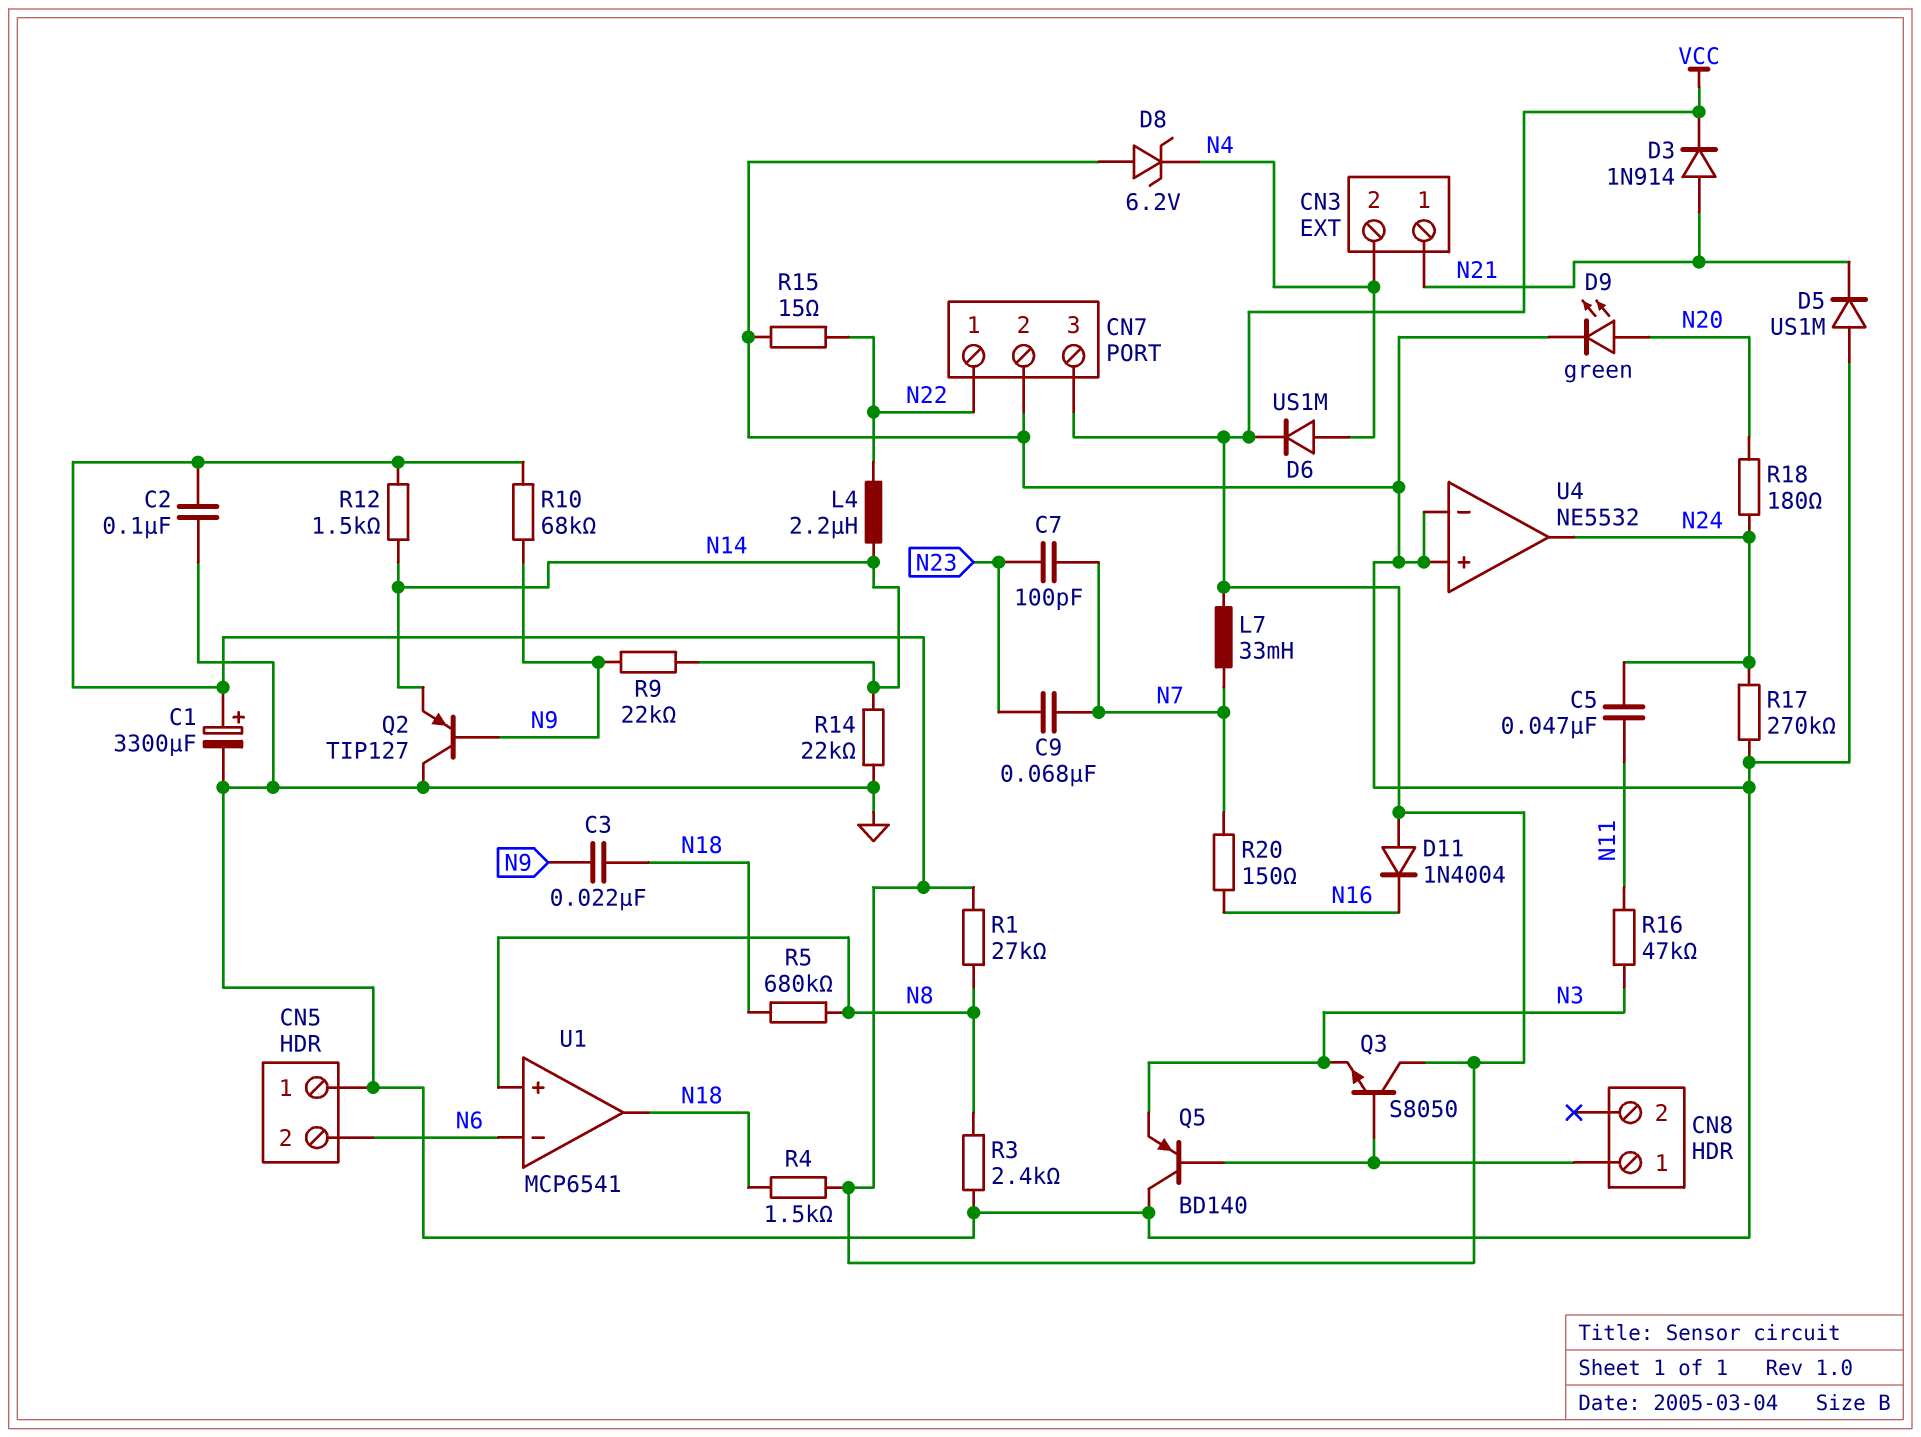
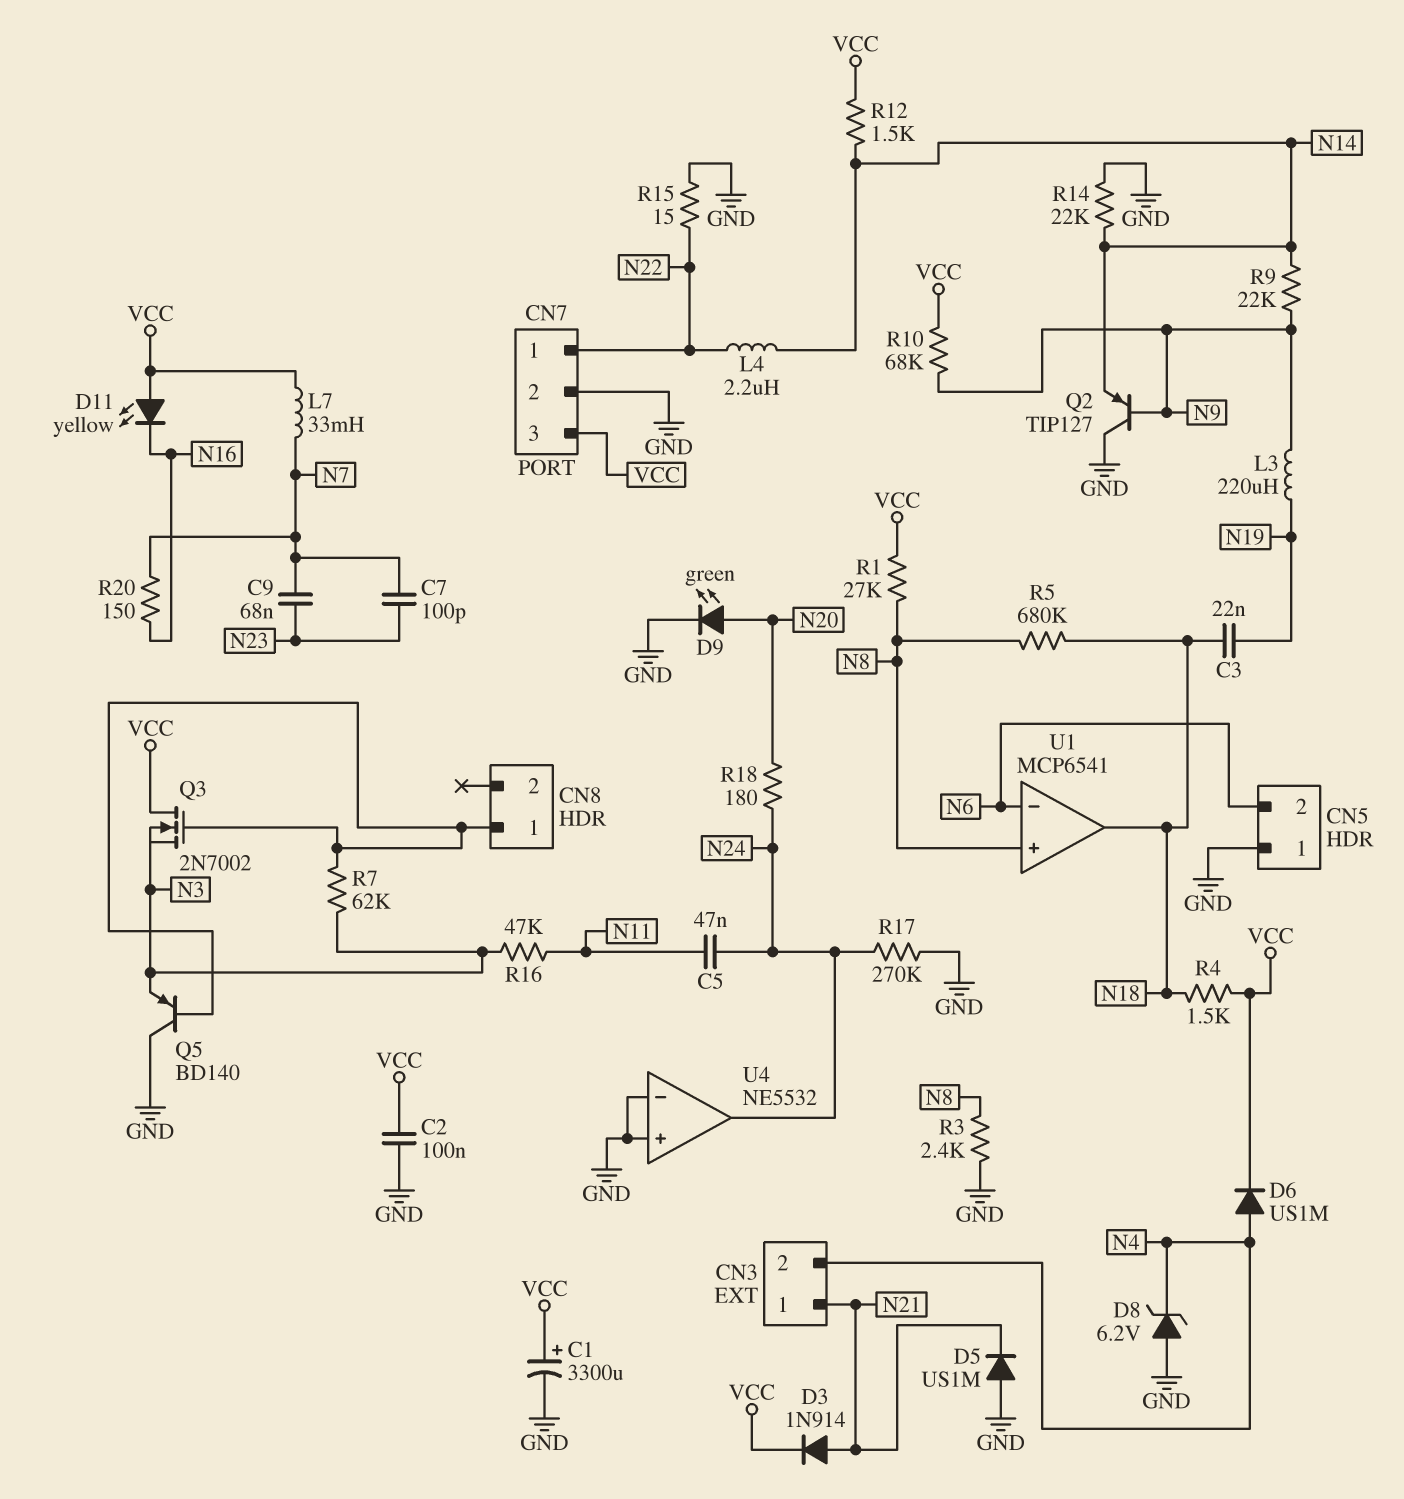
C3: 22nF (N9, N18) -> 22nF (N18, N19)
D11: diode 1N4004 (A VCC, K N16) -> LED yellow (A VCC, K N16)
L3: none -> 220uH (N9, N19)
Q3: NPN S8050 (B CN8/1, C VCC, E N3) -> NMOS 2N7002 (G CN8/1, D VCC, S N3)
R7: none -> 62k (CN8/1, N3)

